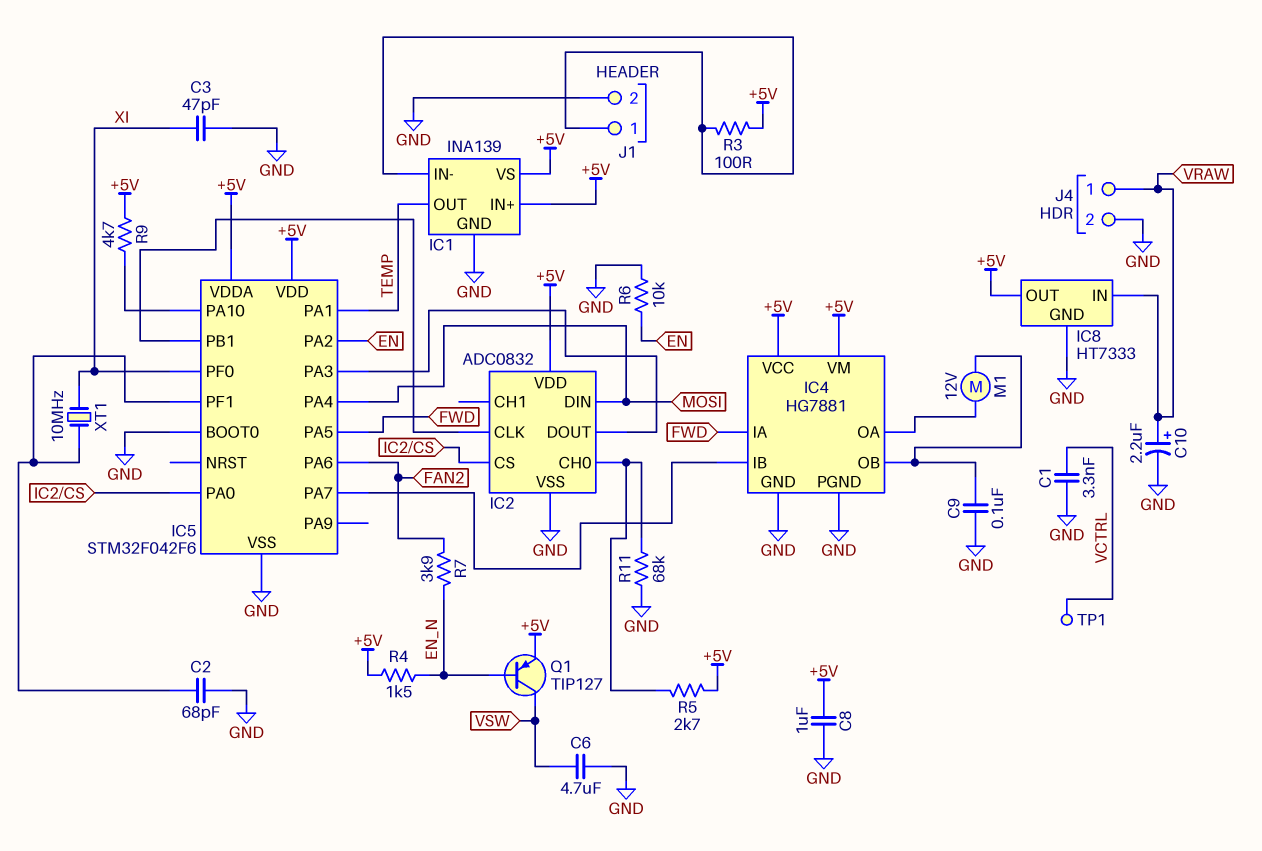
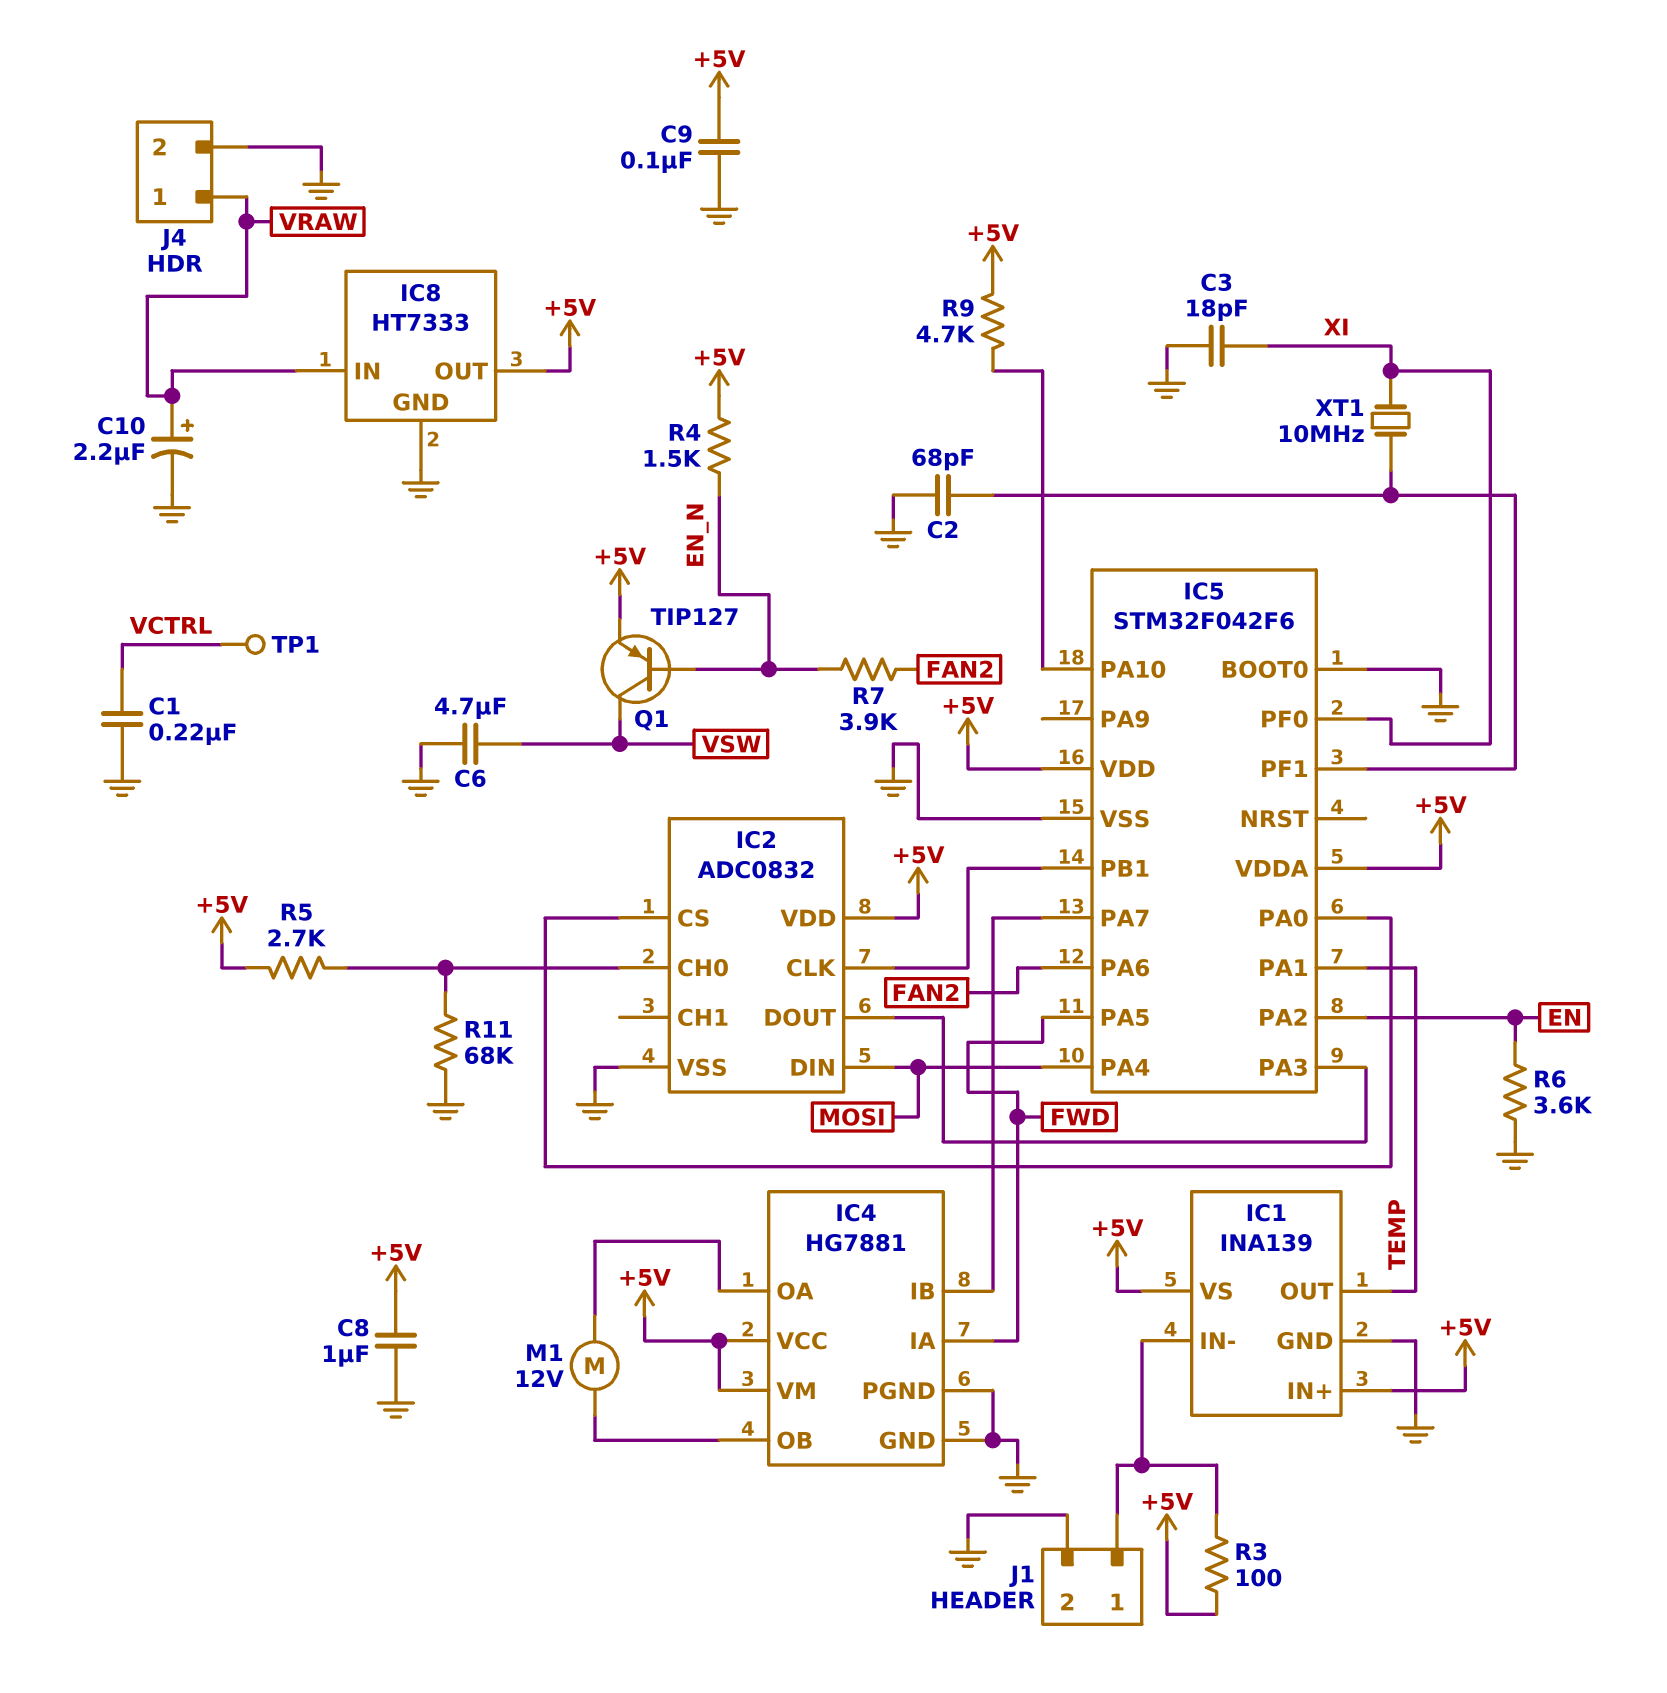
C1: 3.3nF (GND, VCTRL) -> 220nF (GND, VCTRL)
C3: 47pF (GND, XI) -> 18pF (GND, XI)
C9: 100nF (GND, IC4/OB) -> 100nF (+5V, GND)
R6: 10k (EN, GND) -> 3.6k (EN, GND)

